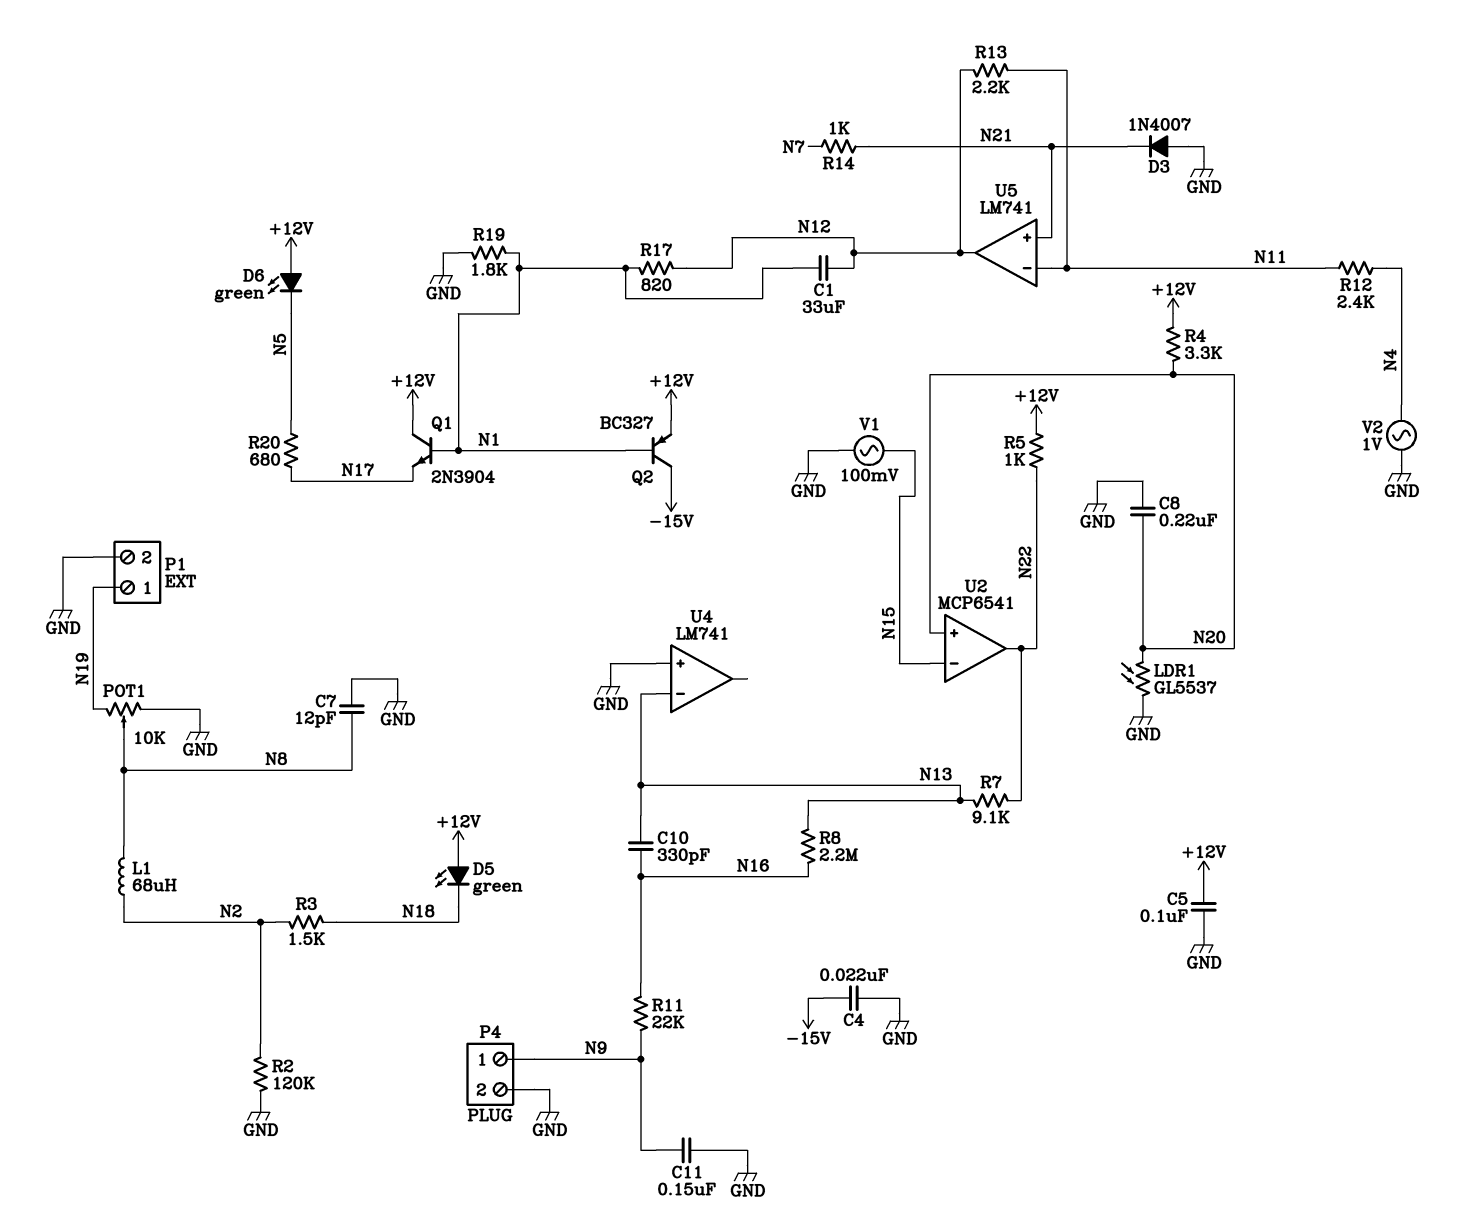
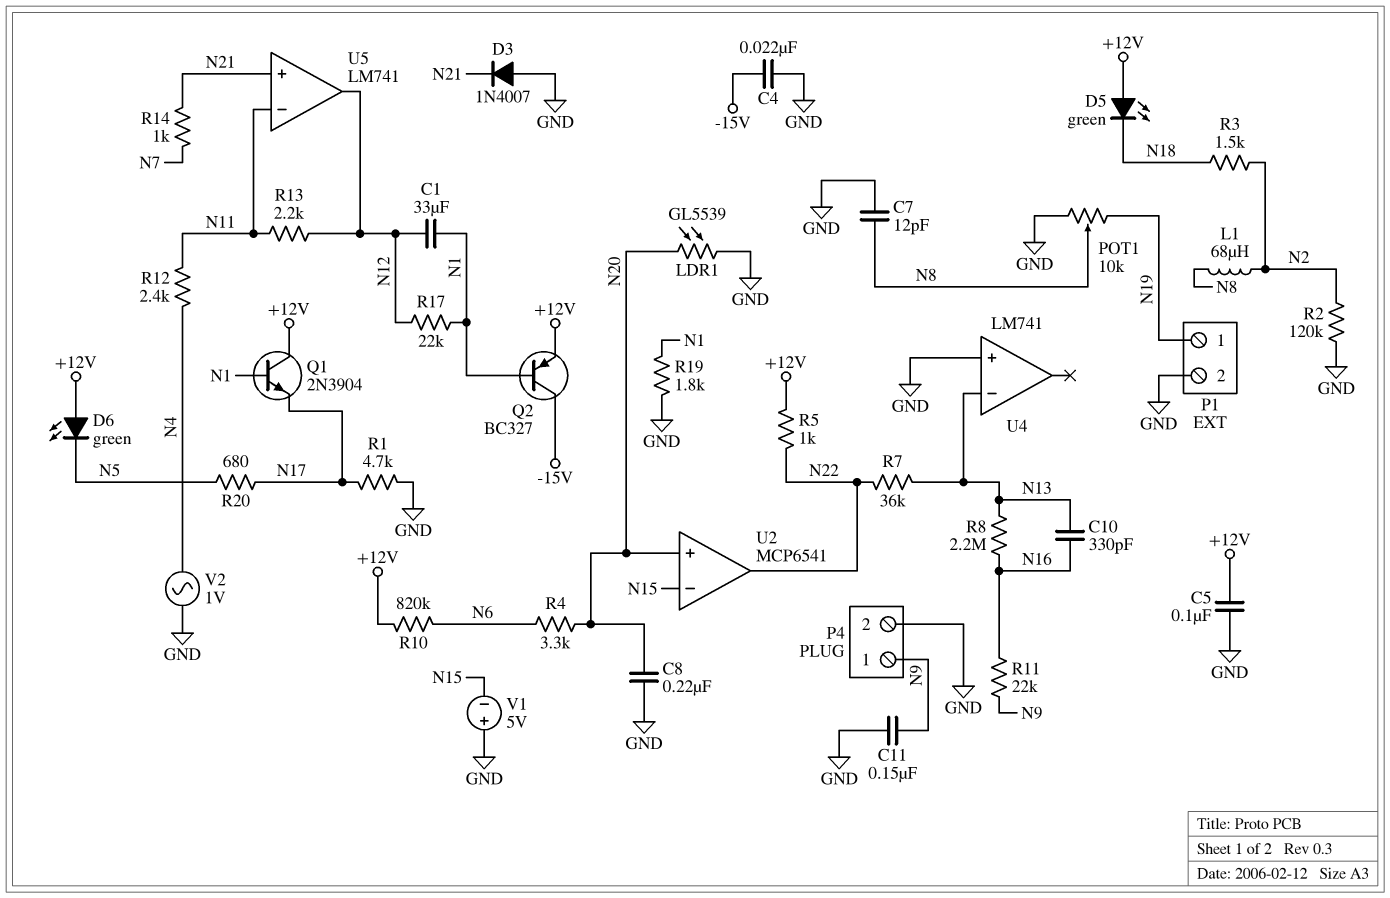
LDR1: GL5537 (GND, N20) -> GL5539 (GND, N20)
R1: none -> 4.7k (GND, N17)
R4: 3.3k (+12V, N20) -> 3.3k (N6, N20)
R7: 9.1k (N13, N22) -> 36k (N13, N22)
R10: none -> 820k (+12V, N6)
R17: 820 (N1, N12) -> 22k (N1, N12)
V1: AC 100mV (GND, N15) -> 5V (plus GND, minus N15)

